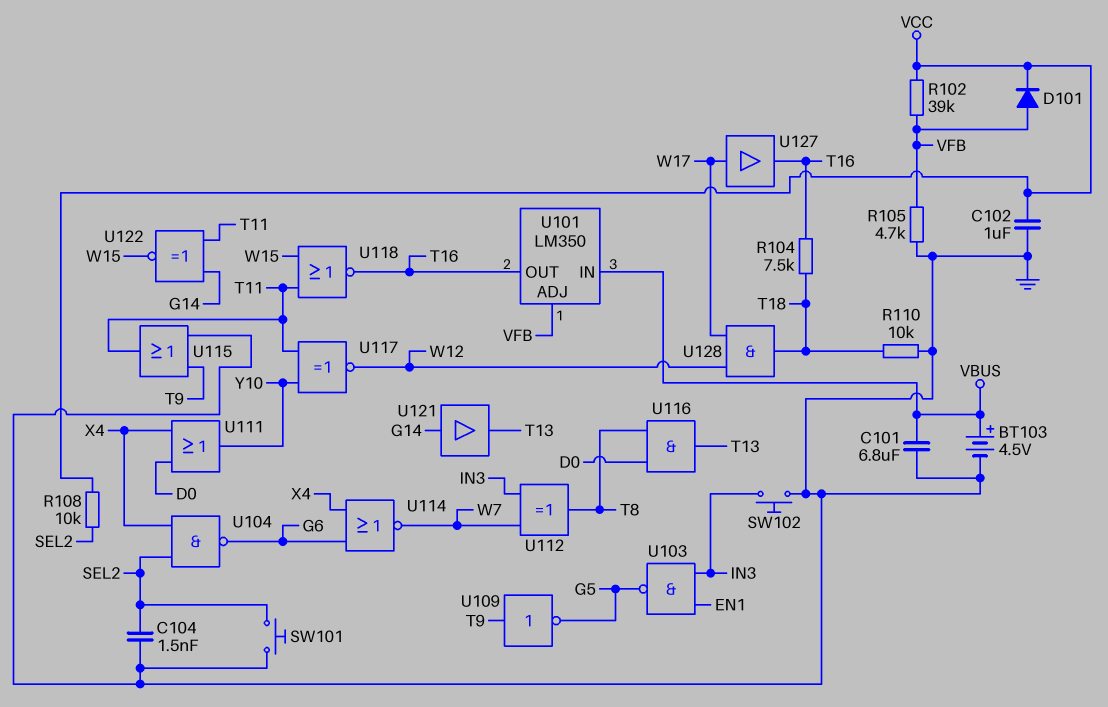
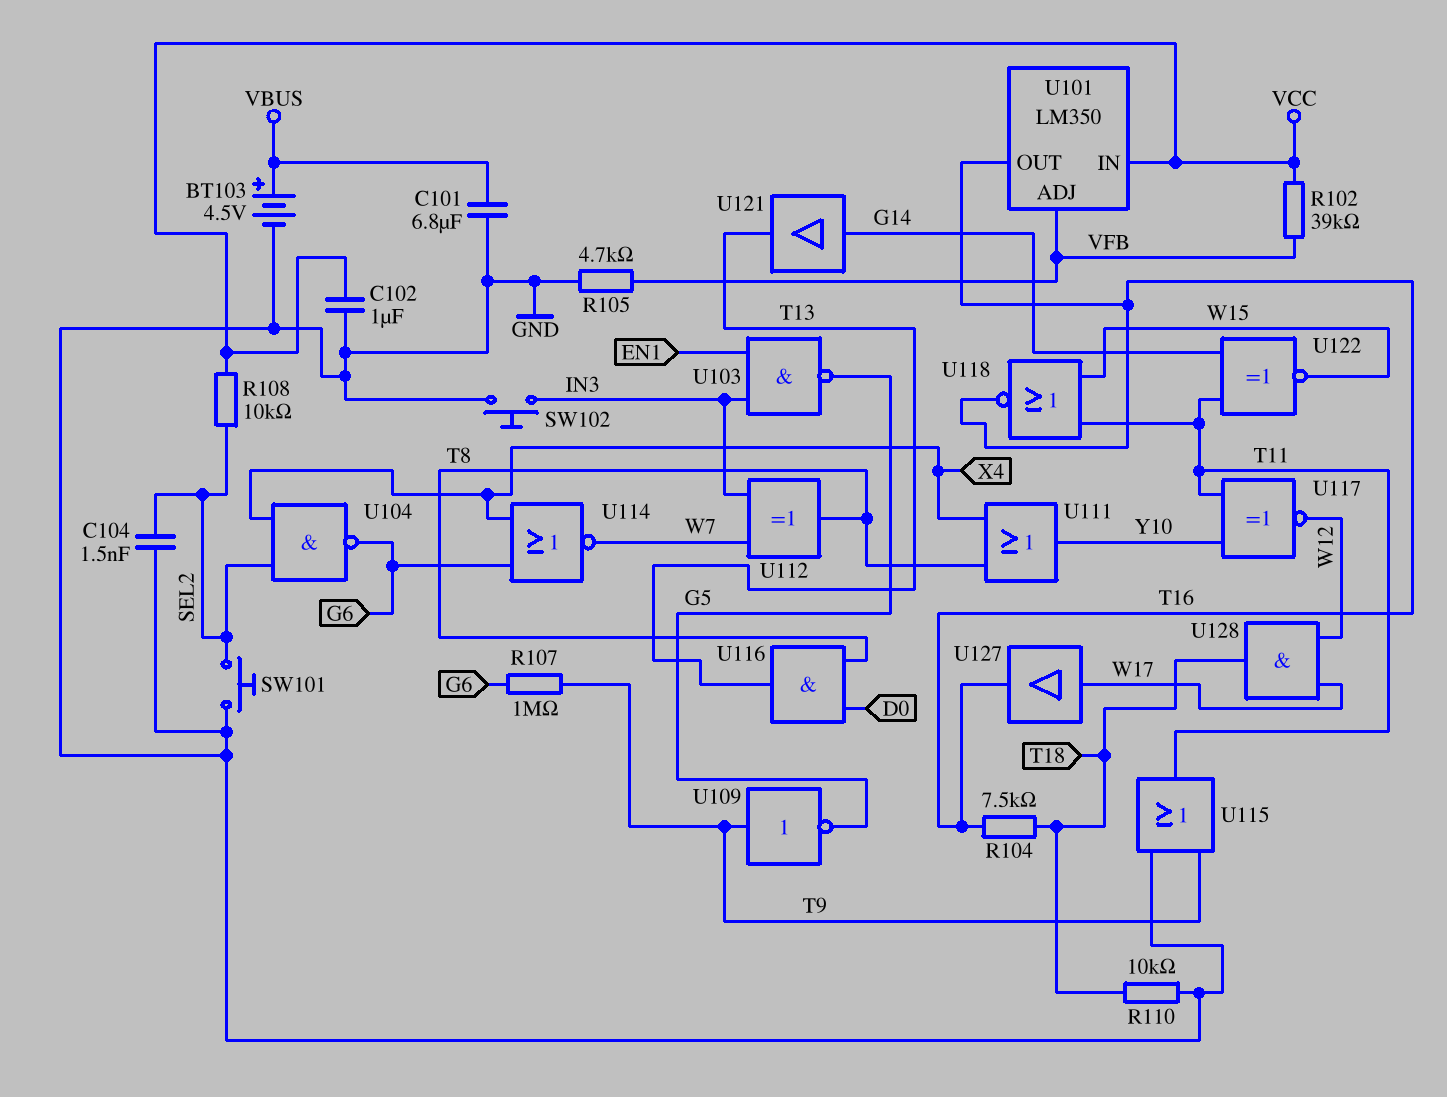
D101: diode (A VFB, K VCC) -> none
R107: none -> 1M (G6, T9)
U101 pin IN: VBUS -> VCC
U111: OR (in D0, in X4, out Y10) -> OR (in T8, in X4, out Y10)

